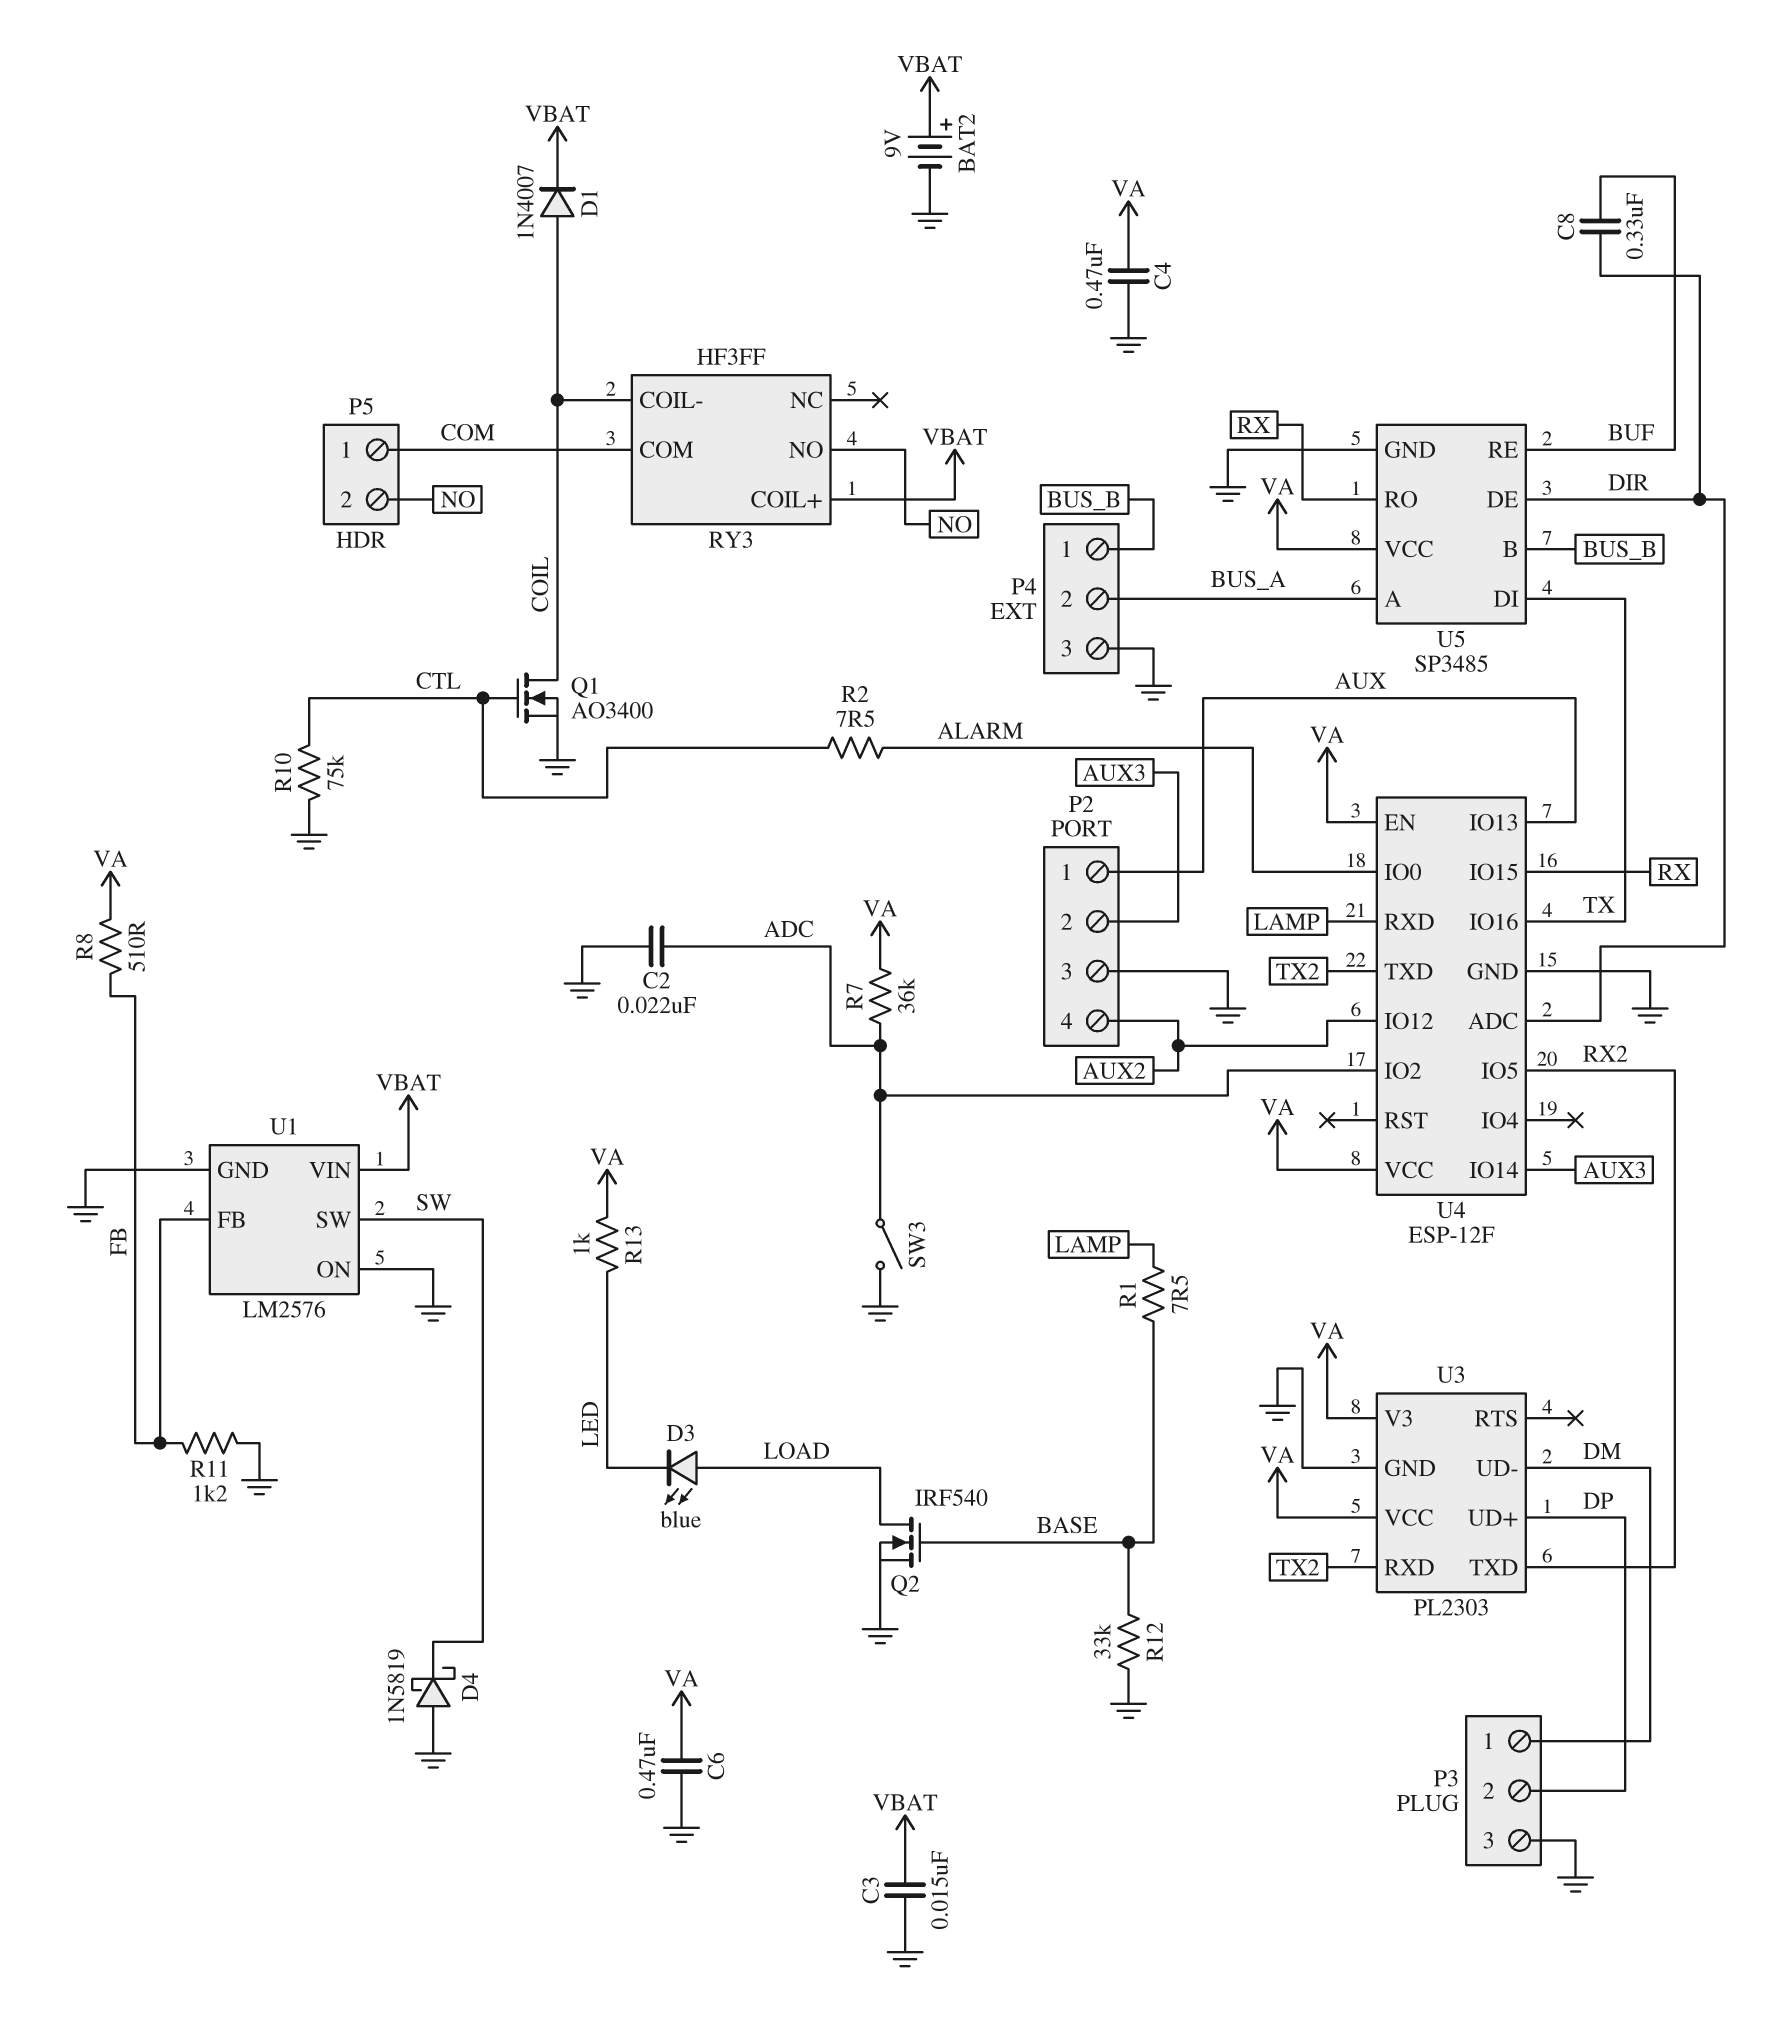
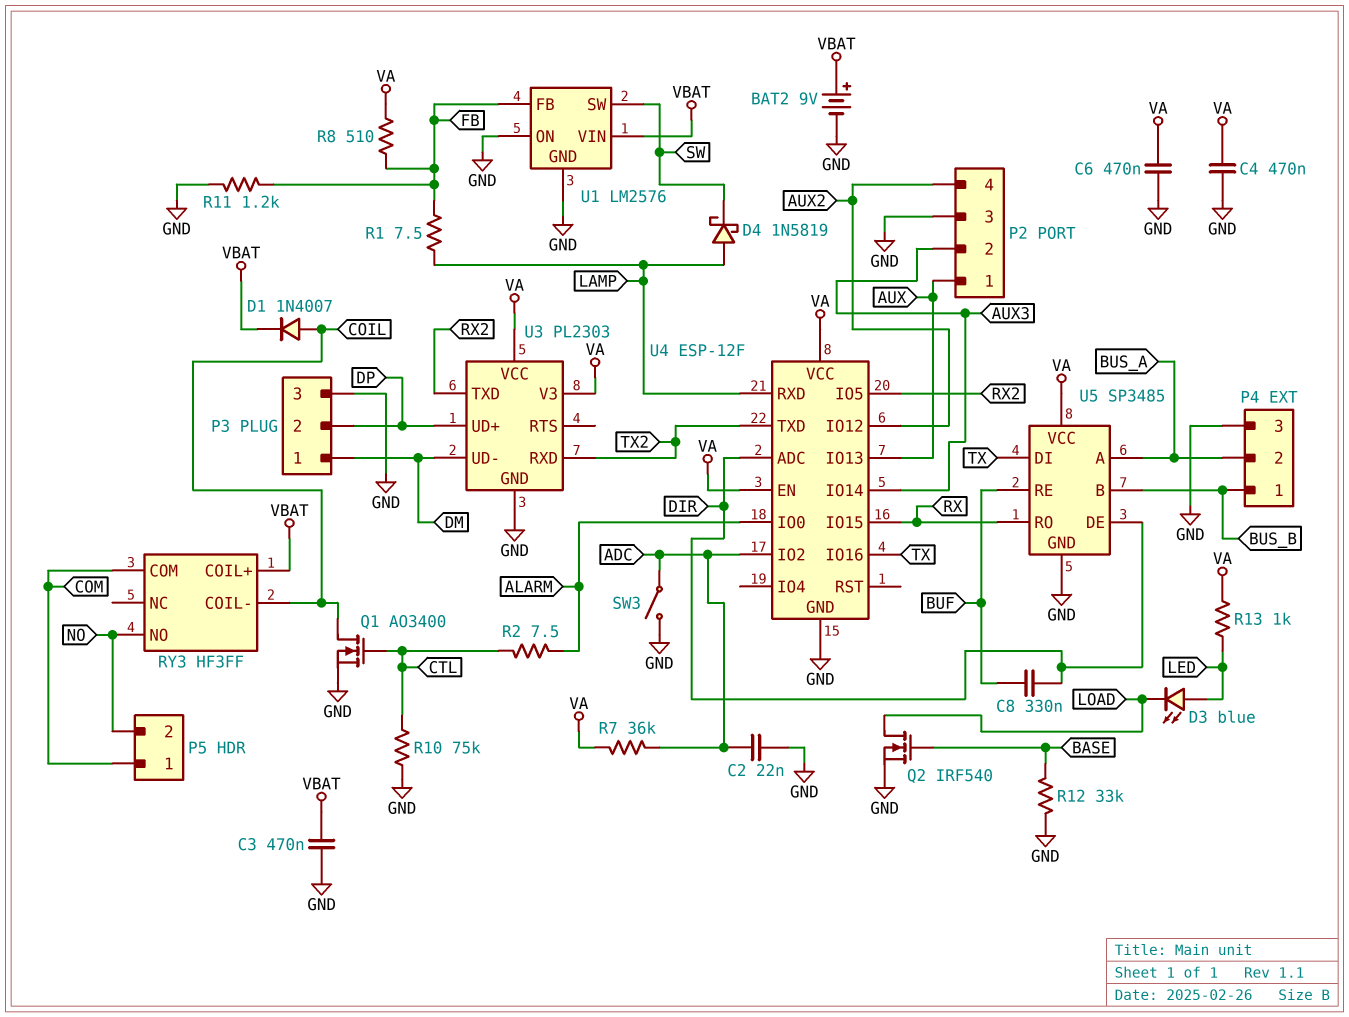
C3: 15nF (GND, VBAT) -> 470nF (GND, VBAT)
D3: LED blue (A LOAD, K LED) -> LED blue (A LED, K LOAD)
D4: schottky 1N5819 (A GND, K SW) -> schottky 1N5819 (A LAMP, K SW)
R1: 7.5 (BASE, LAMP) -> 7.5 (FB, LAMP)

